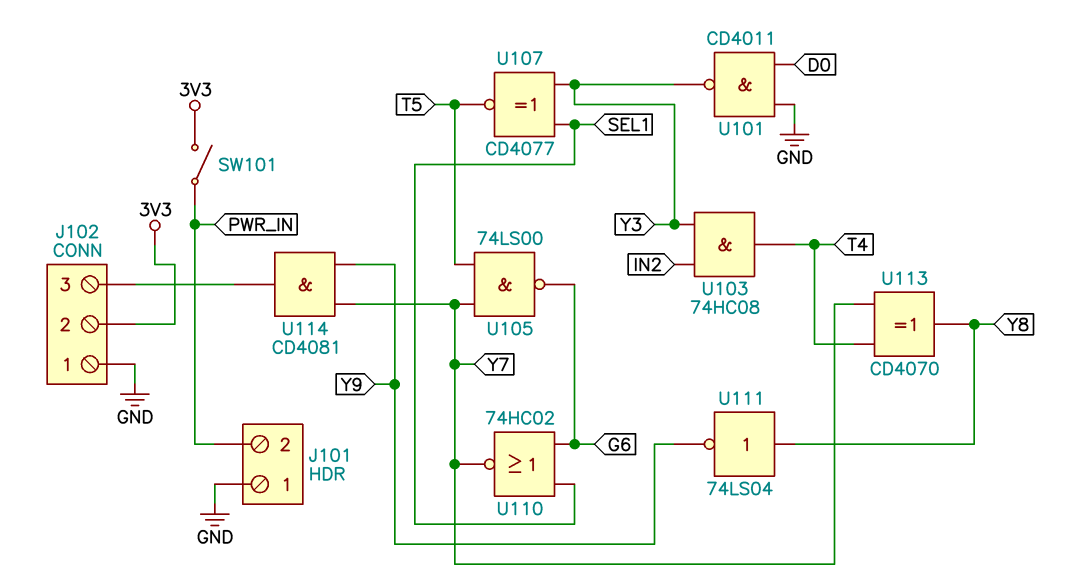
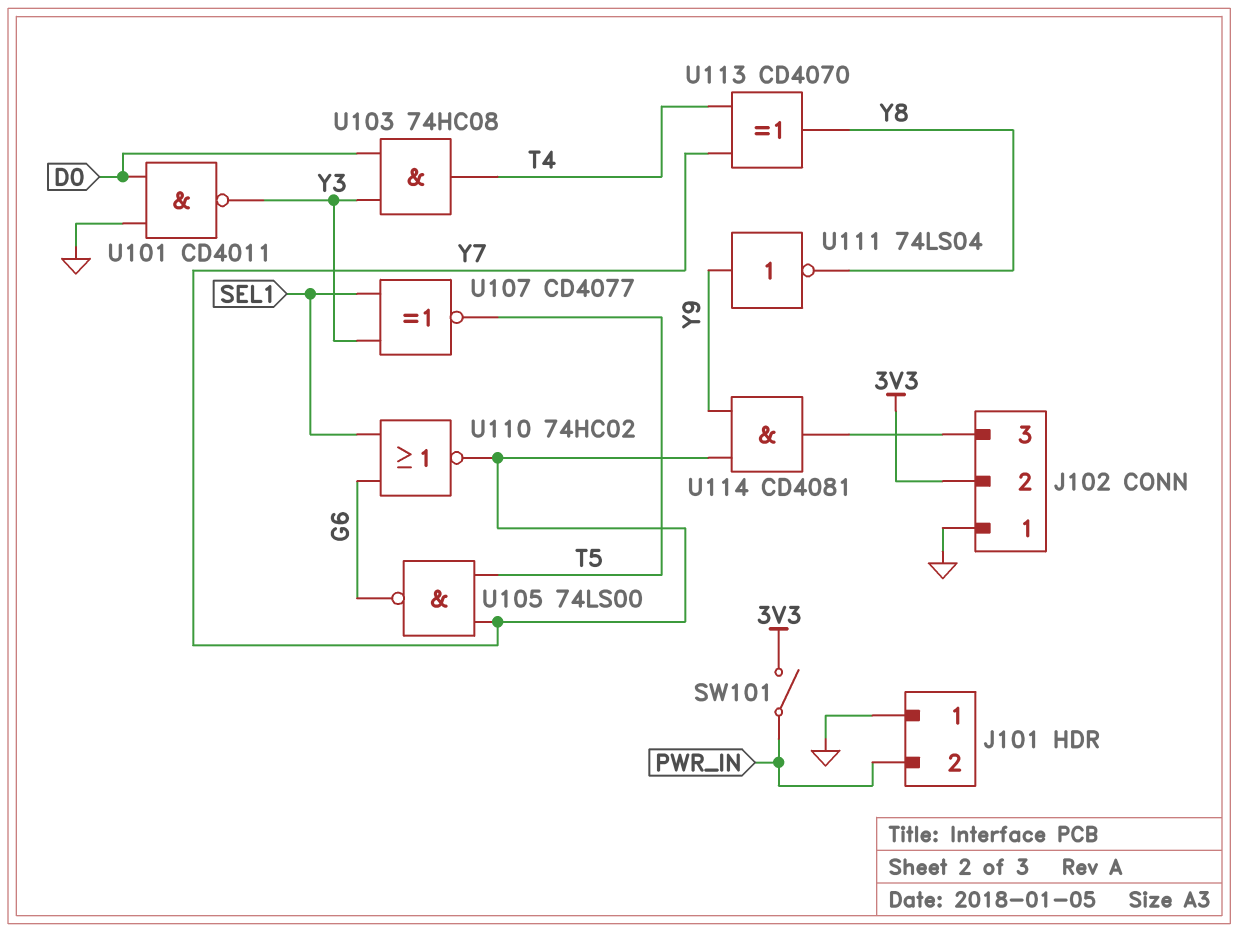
U103: AND 74HC08 (in IN2, in Y3, out T4) -> AND 74HC08 (in D0, in Y3, out T4)
U111: NOT 74LS04 (in Y8, out Y9) -> NOT 74LS04 (in Y9, out Y8)

